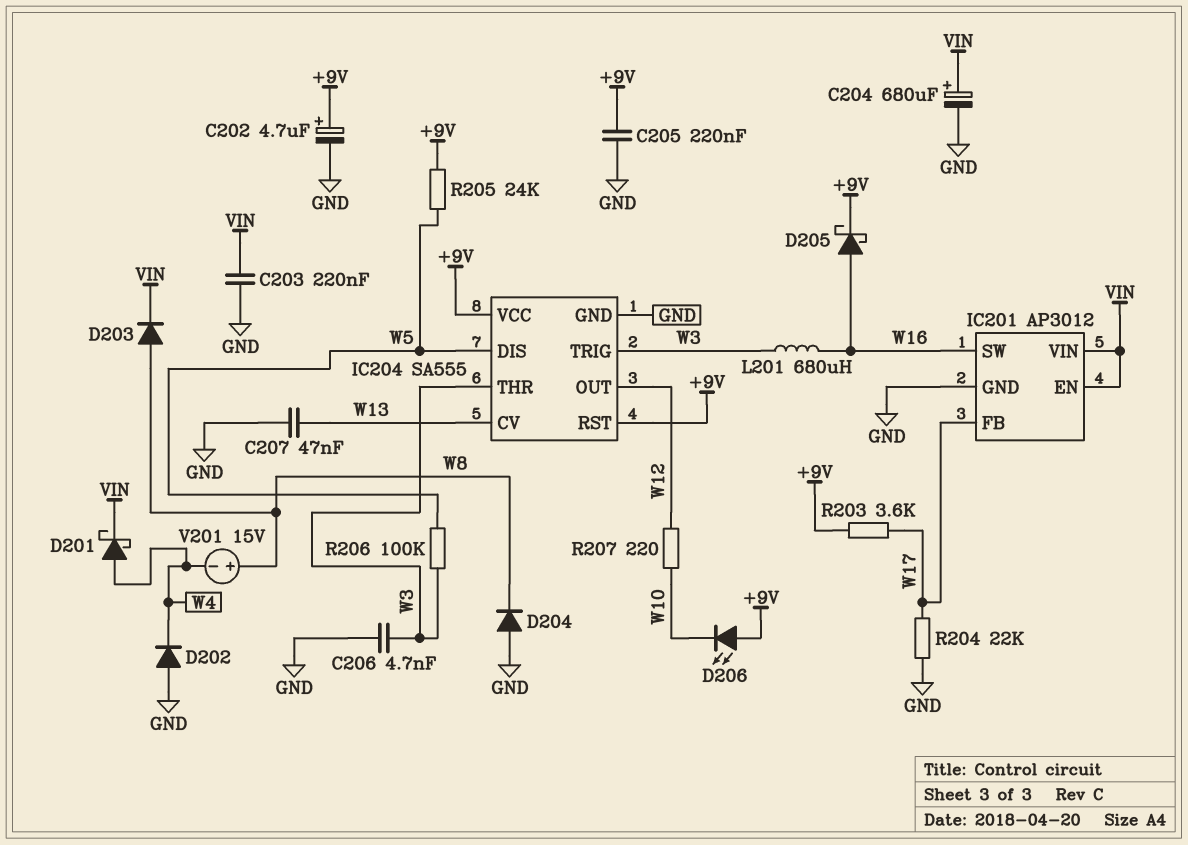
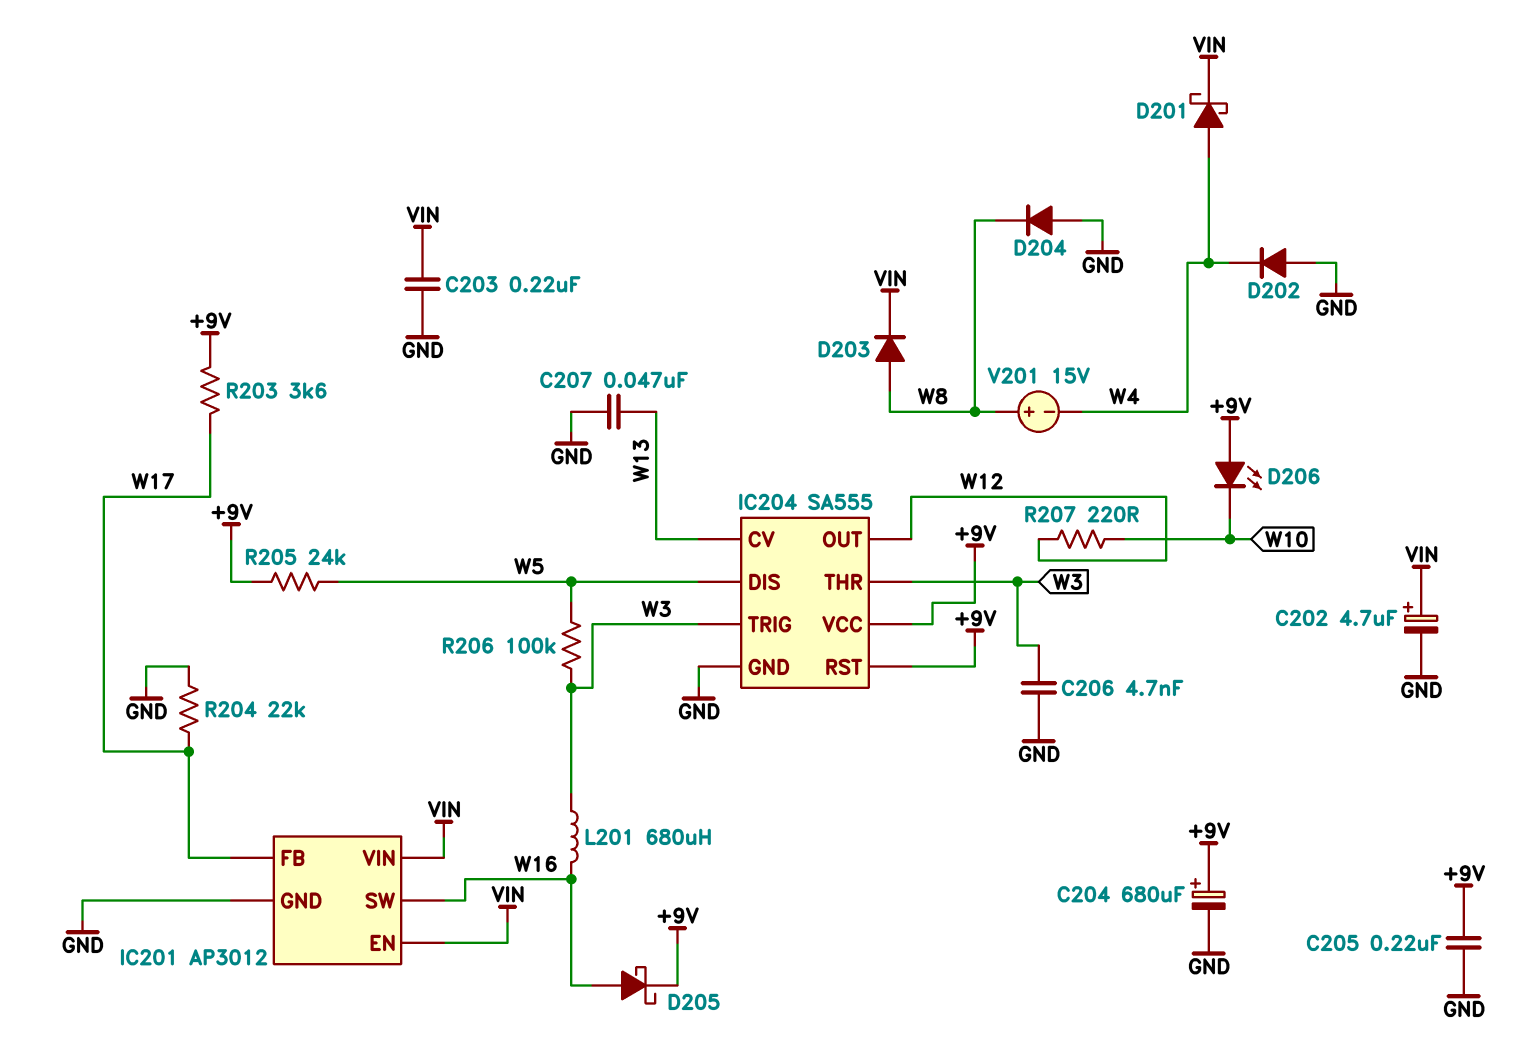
C202: 4.7uF (plus +9V, minus GND) -> 4.7uF (plus VIN, minus GND)
C204: 680uF (plus VIN, minus GND) -> 680uF (plus +9V, minus GND)

